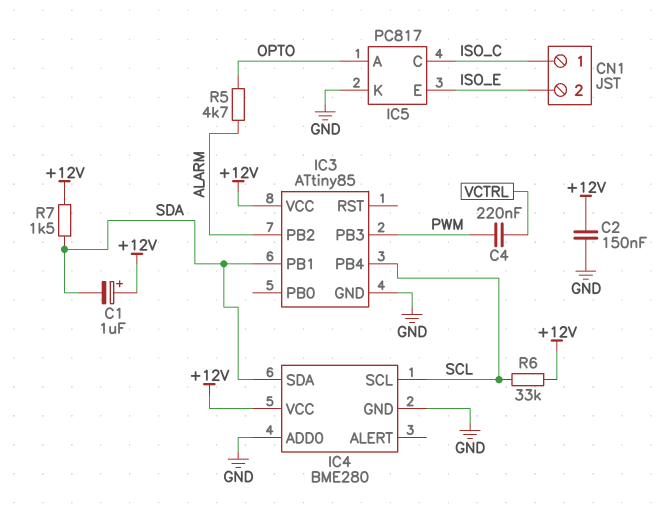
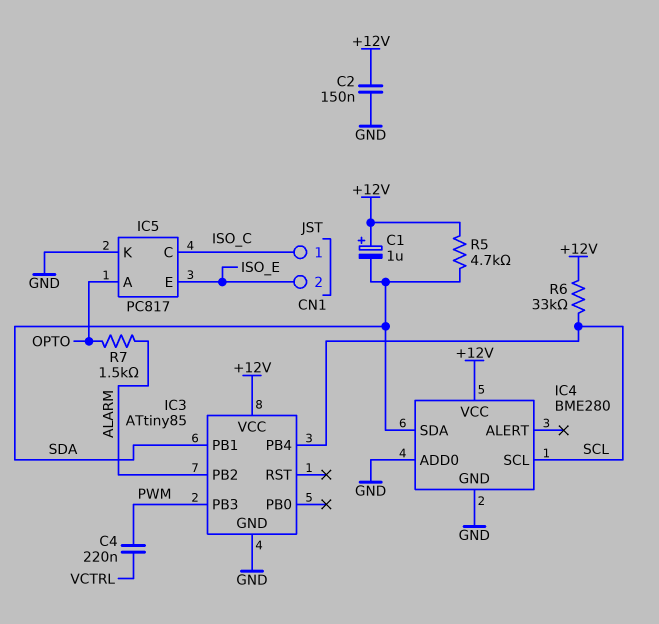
R5: 4.7k (ALARM, OPTO) -> 4.7k (+12V, SDA)
R7: 1.5k (+12V, SDA) -> 1.5k (ALARM, OPTO)

